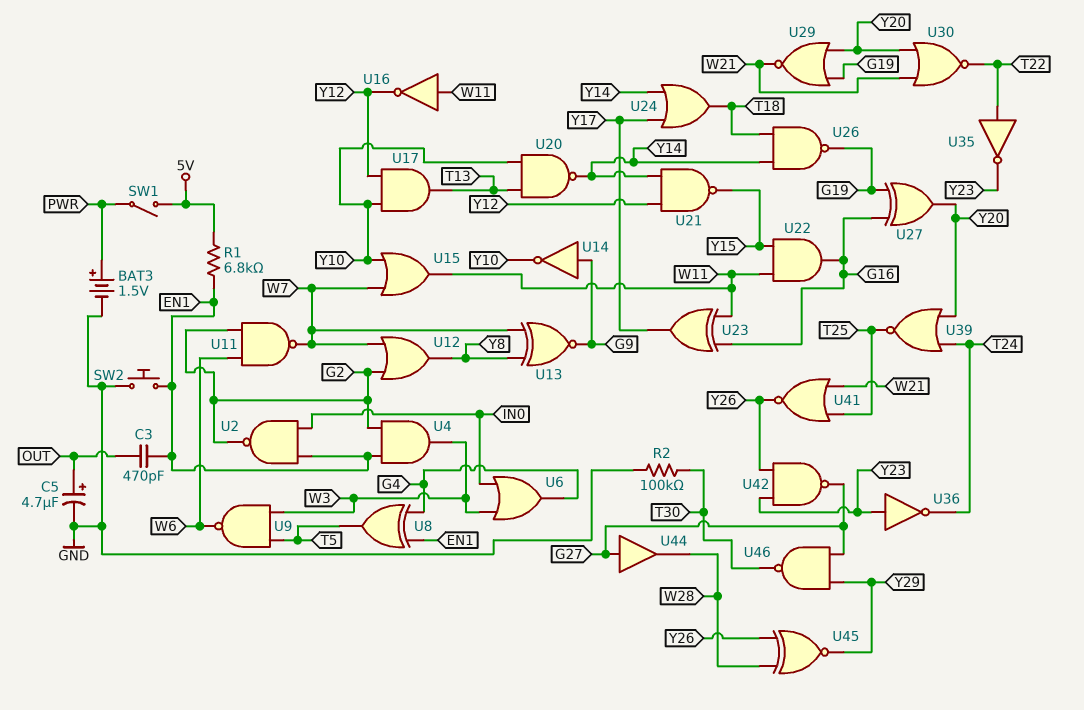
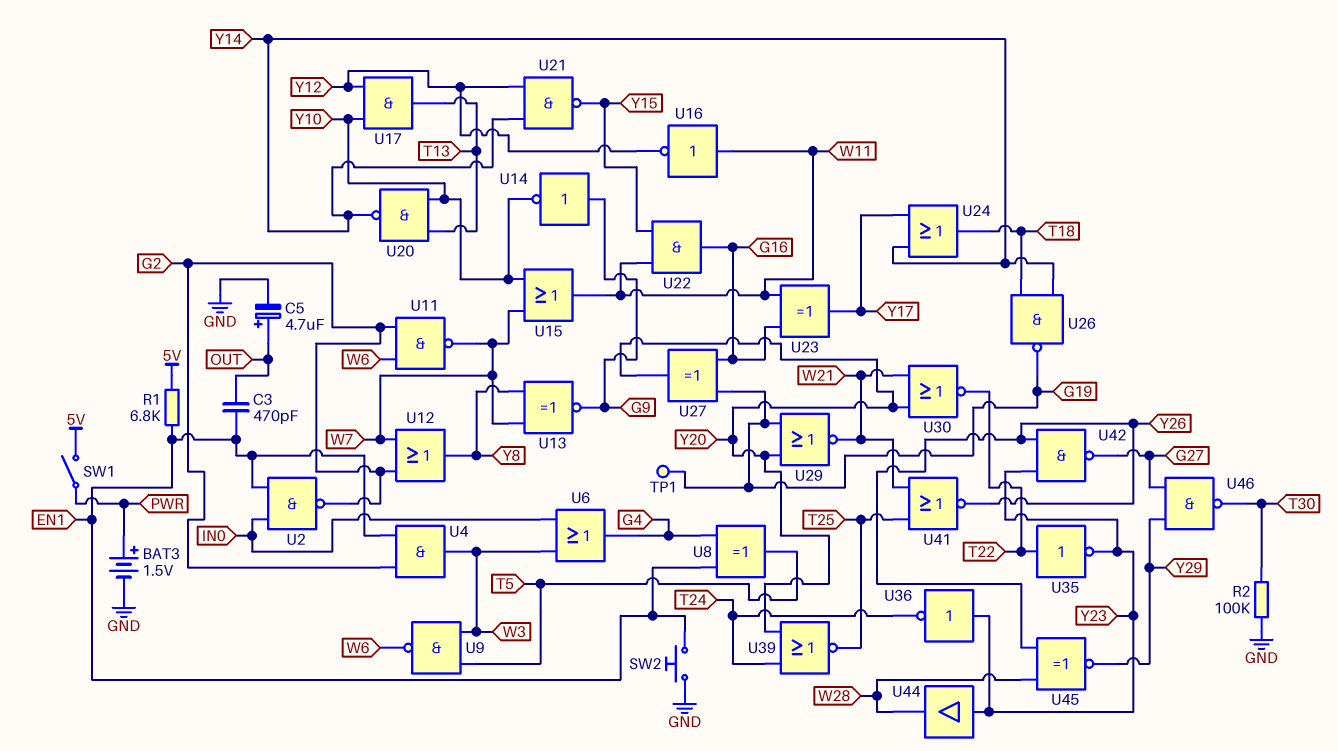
TP1: none -> test point (G19)
U44: buffer (in G27, out W28) -> buffer (in Y23, out W28)

